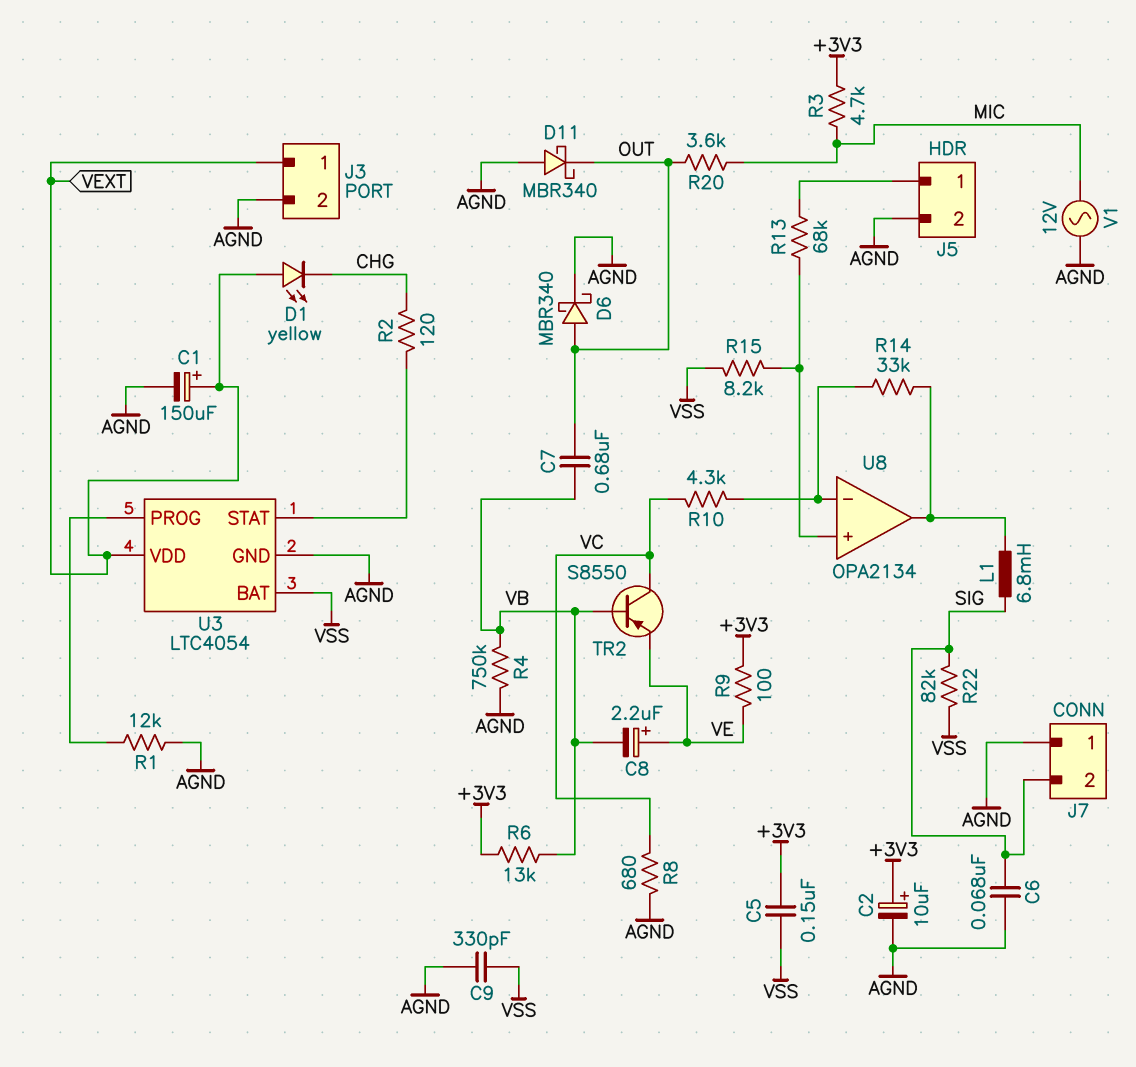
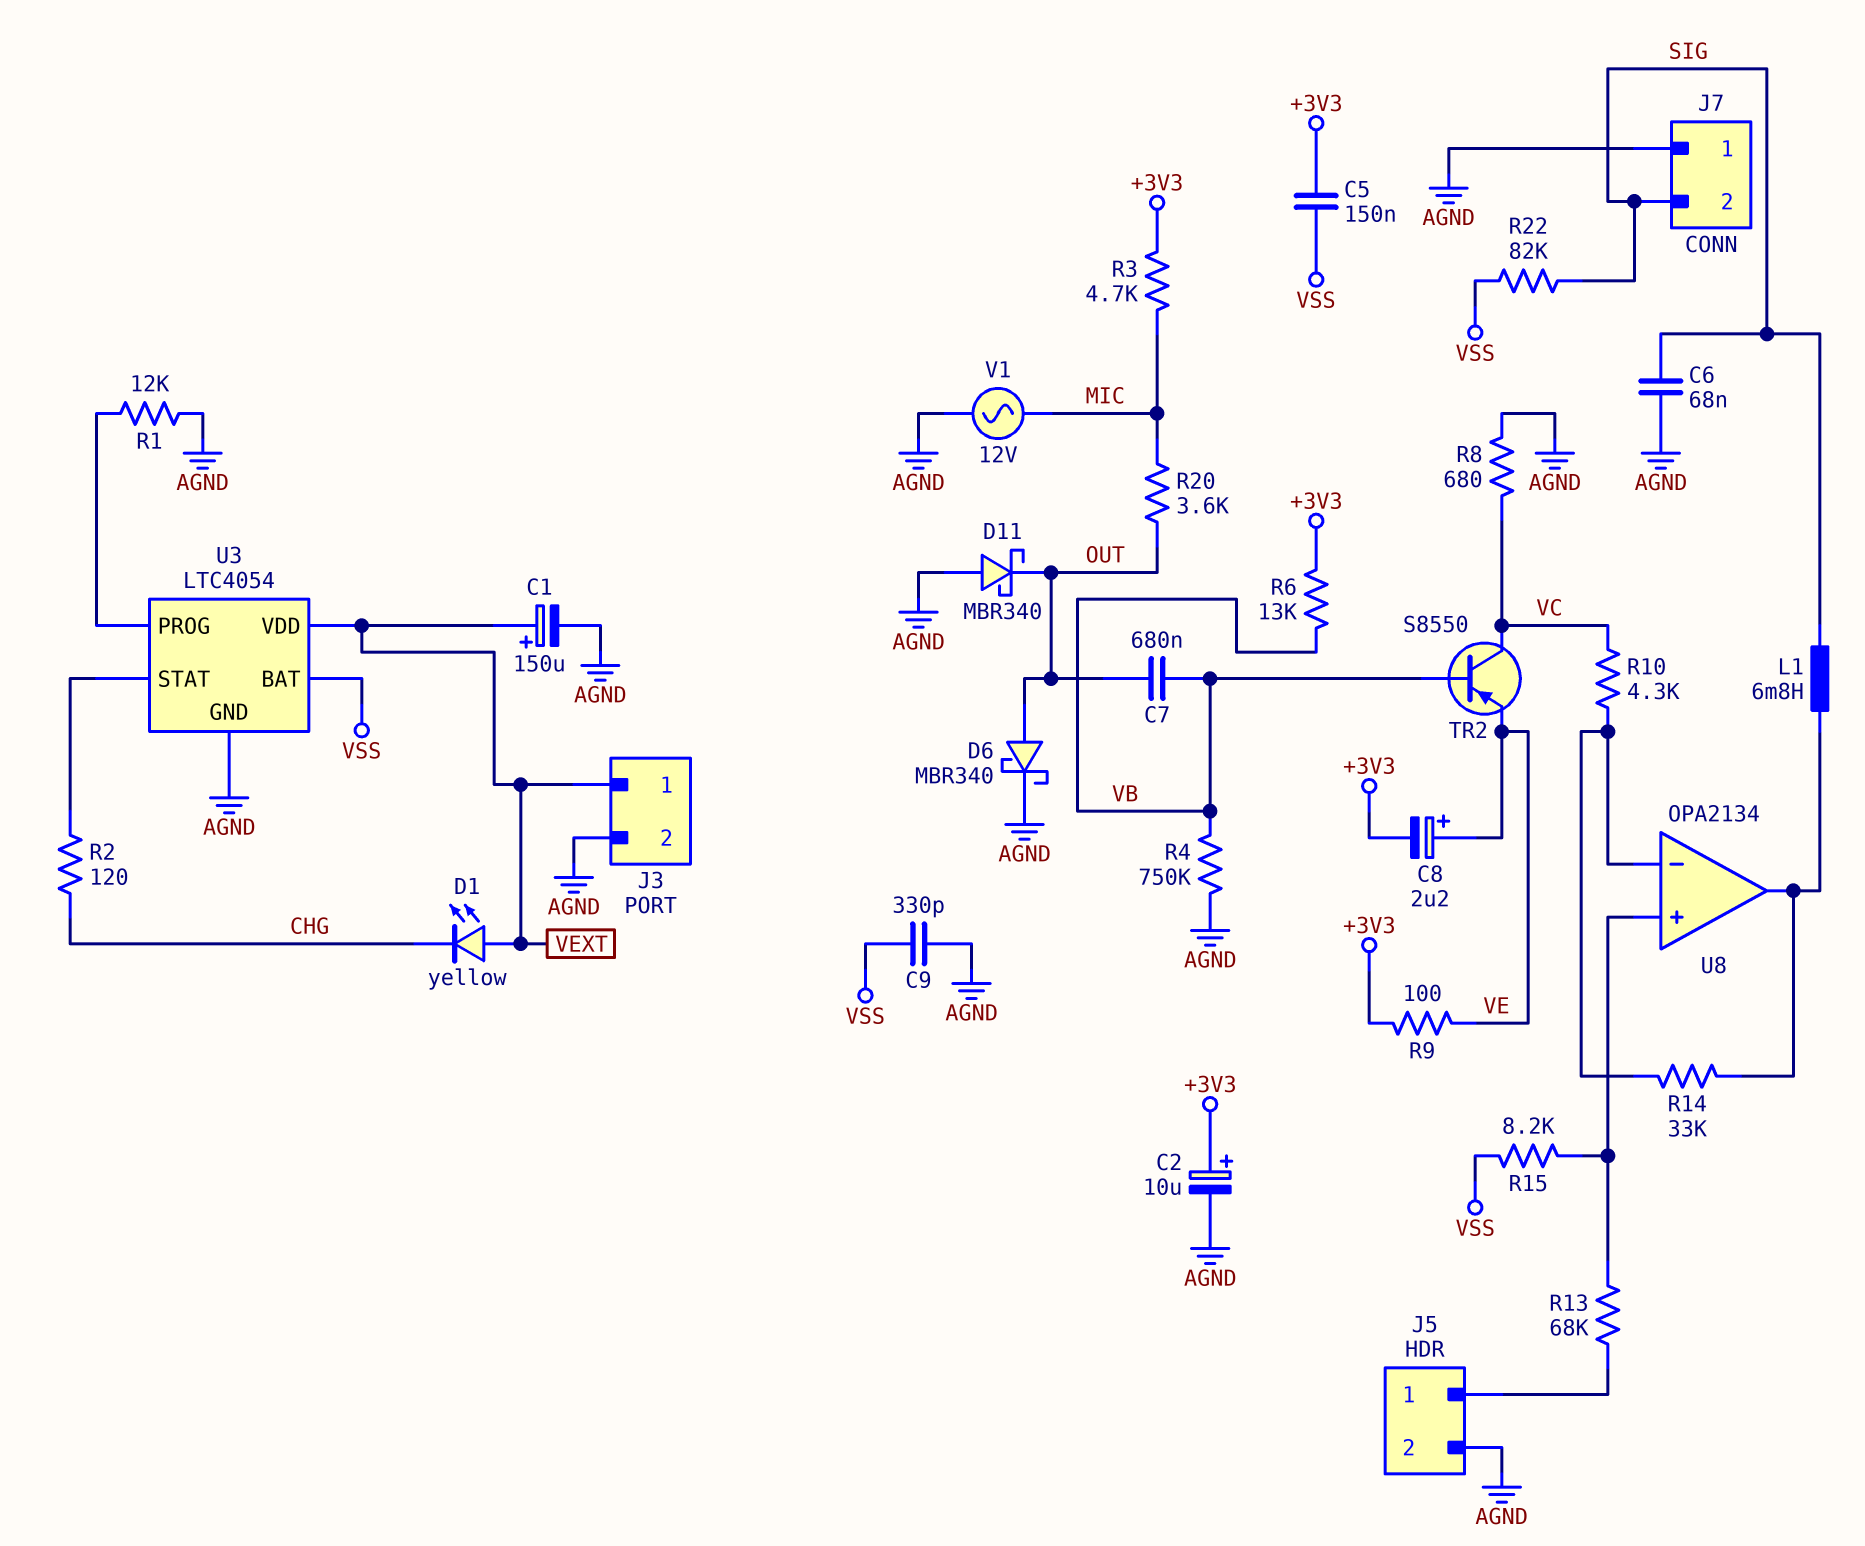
C8: 2.2uF (plus VE, minus VB) -> 2.2uF (plus VE, minus +3V3)

